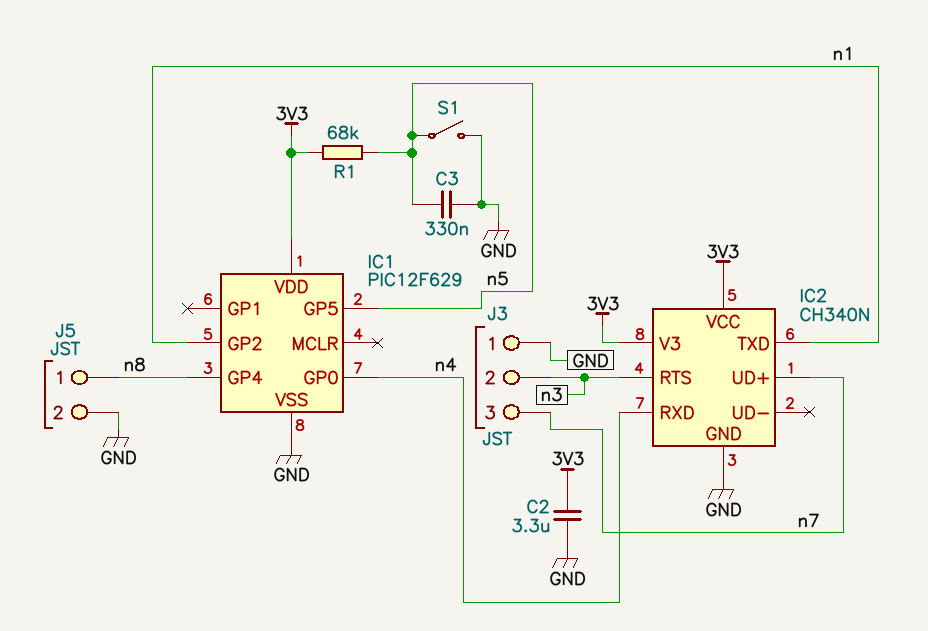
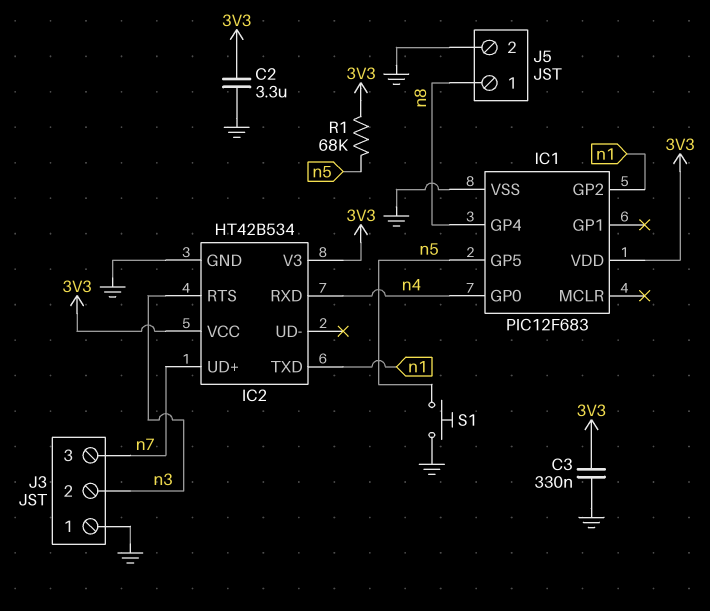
C3: 330nF (GND, n5) -> 330nF (3V3, GND)
IC1: PIC12F629 -> PIC12F683
IC2: CH340N -> HT42B534
S1: switch (GND, n5) -> button (GND, n5)

